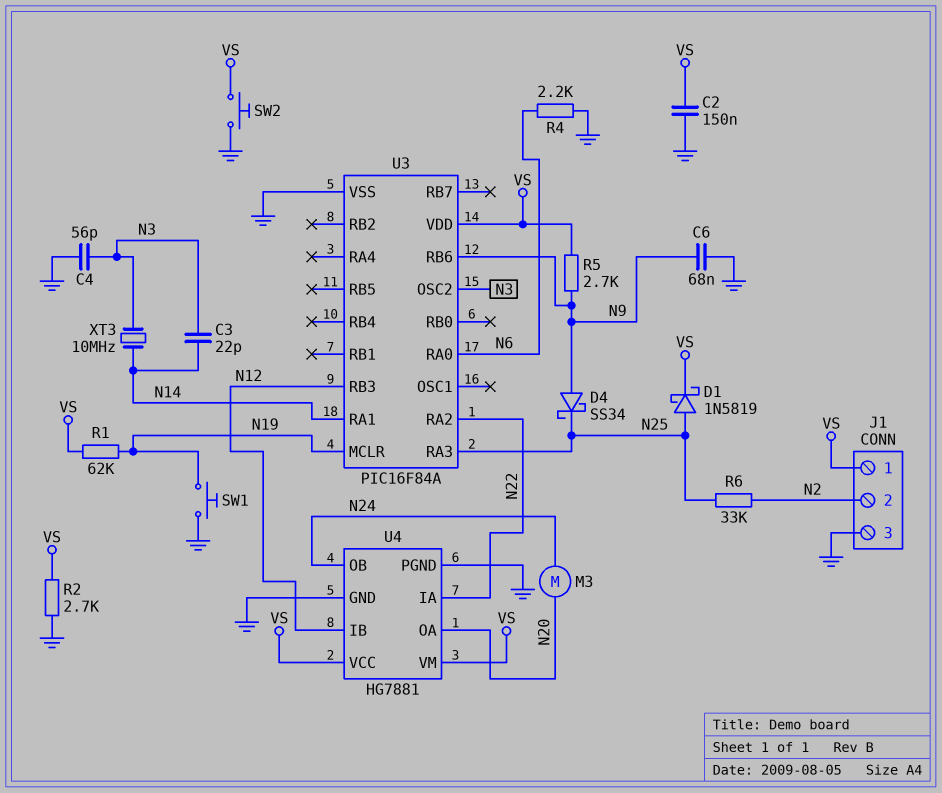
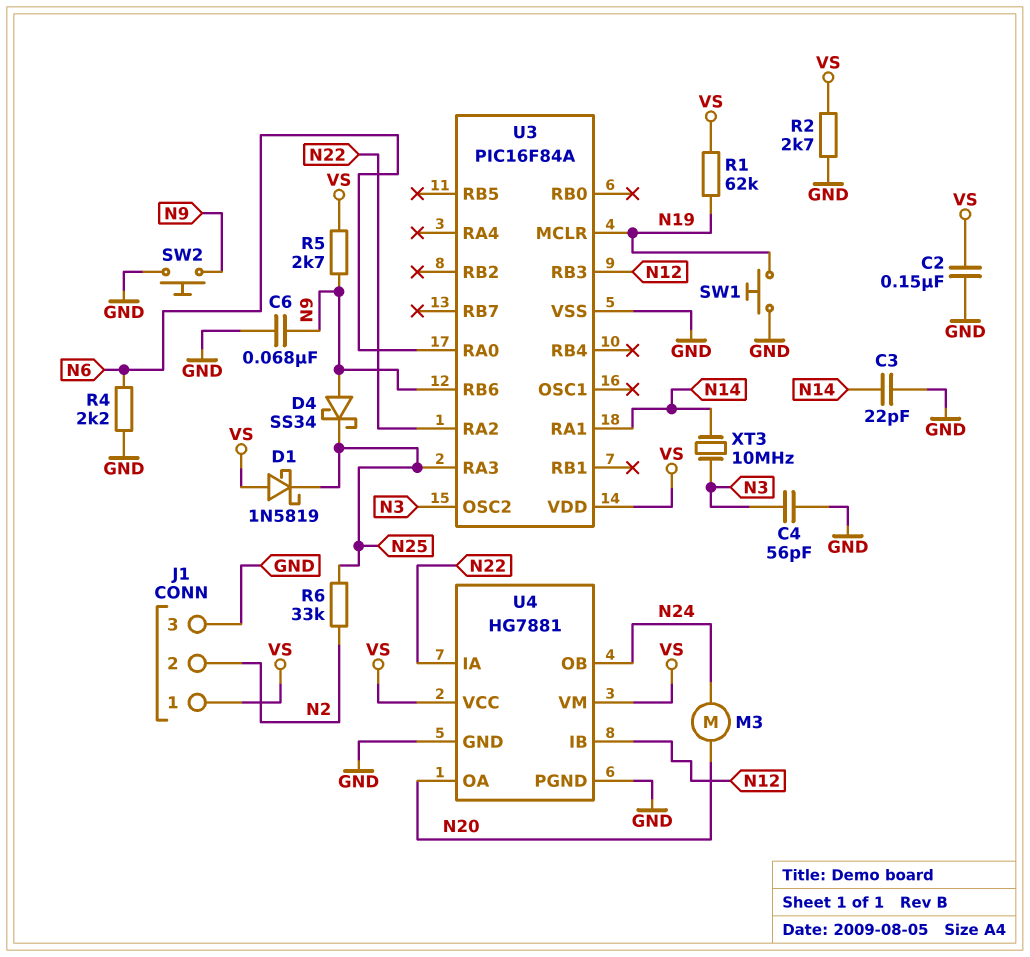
C3: 22pF (N3, N14) -> 22pF (GND, N14)
D1: schottky 1N5819 (A N25, K VS) -> schottky 1N5819 (A VS, K N25)
SW2: button (GND, VS) -> button (GND, N9)

